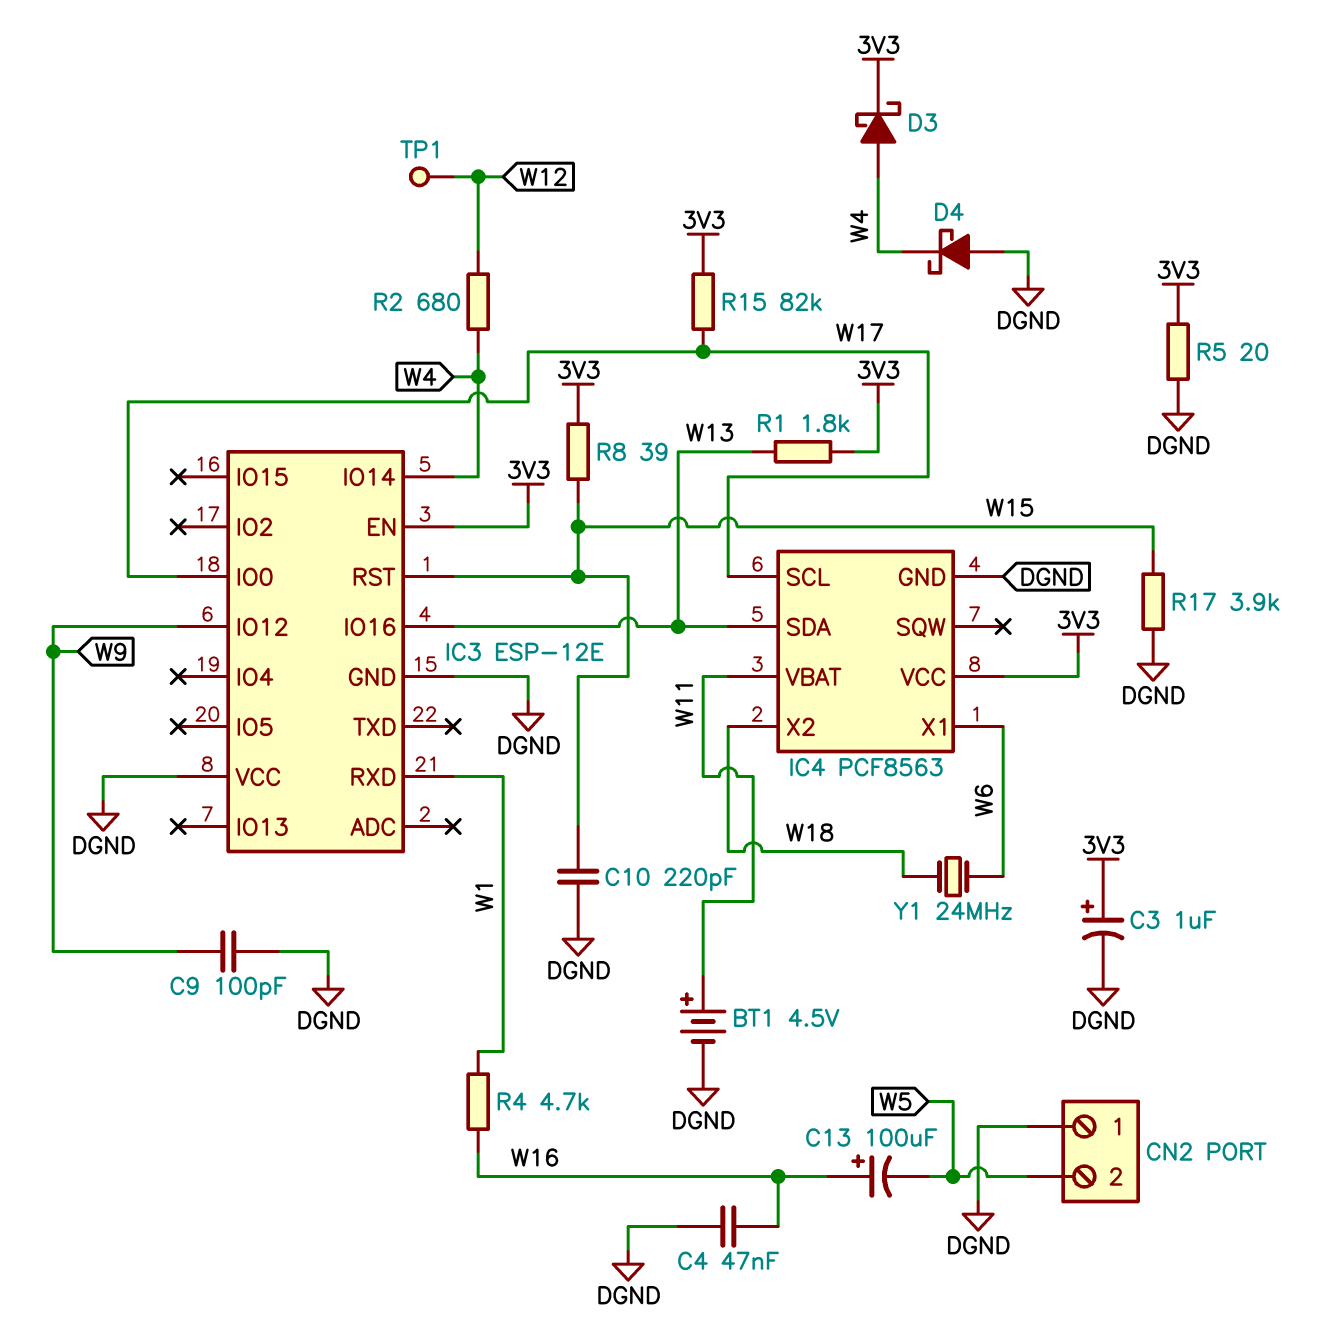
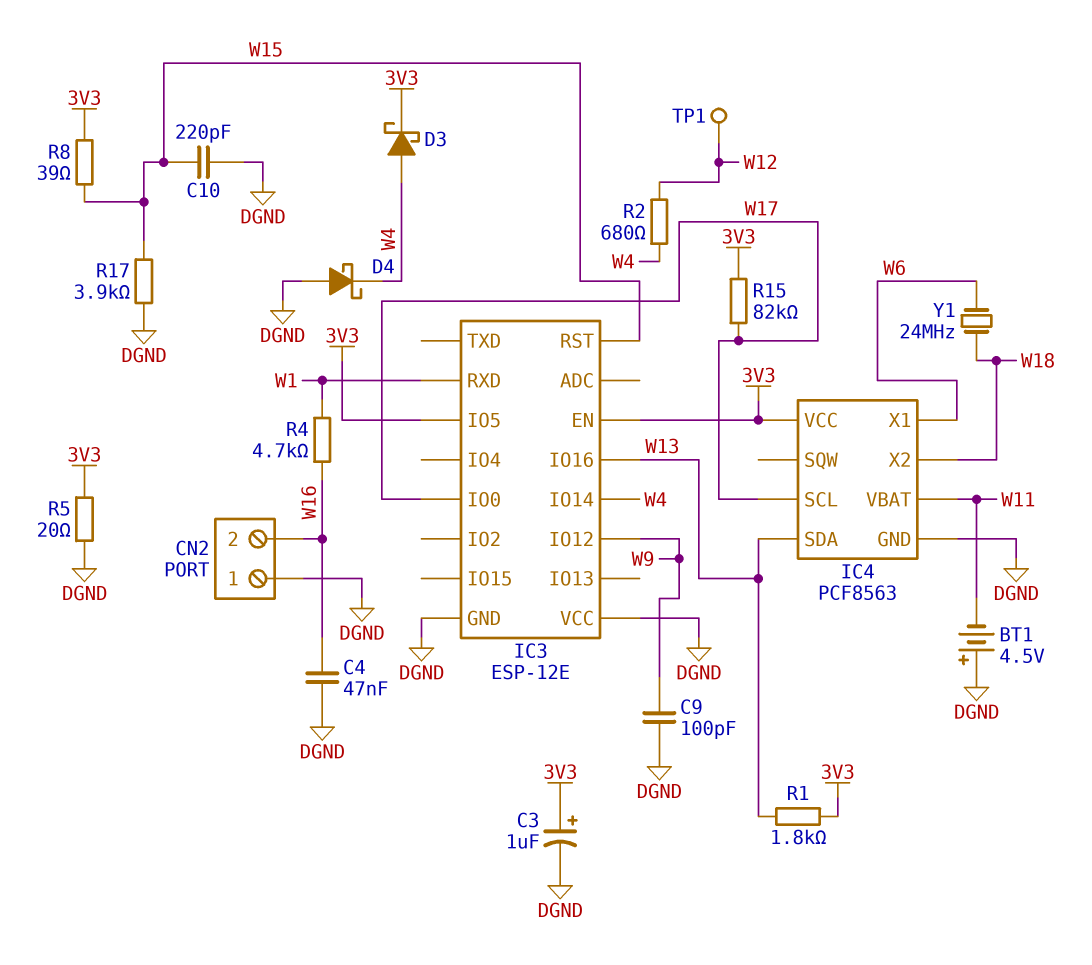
BT1: 4.5V (plus W11, minus DGND) -> 4.5V (plus DGND, minus W11)
C13: 100uF (plus W16, minus W5) -> none
CN2 pin 2: W5 -> W16
IC3 pin IO5: none -> 3V3

